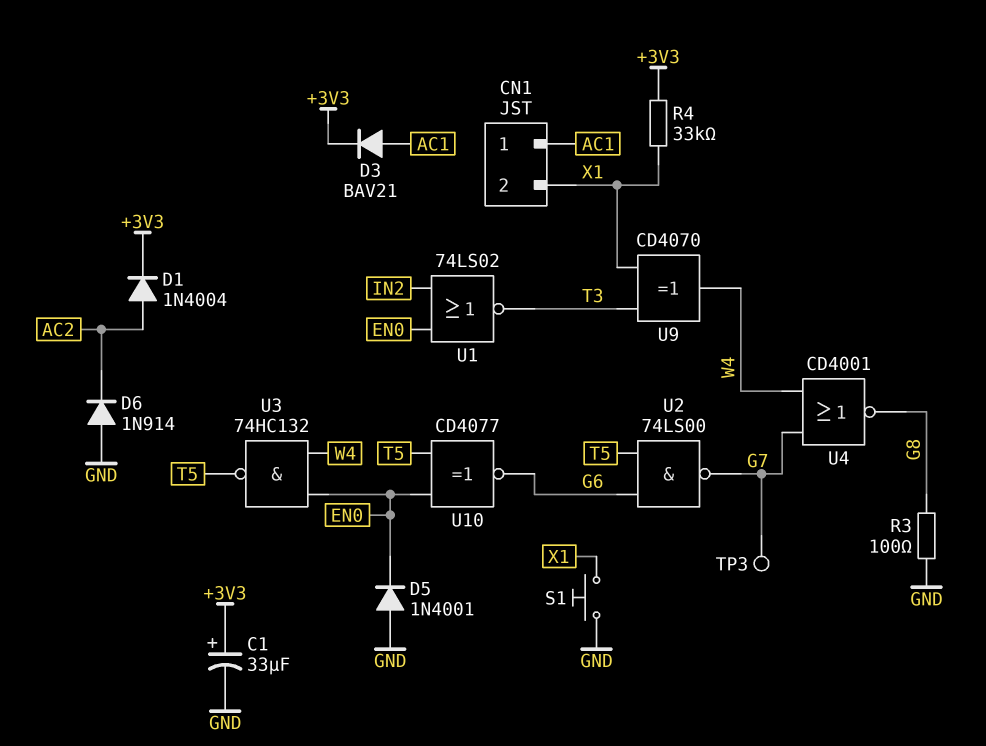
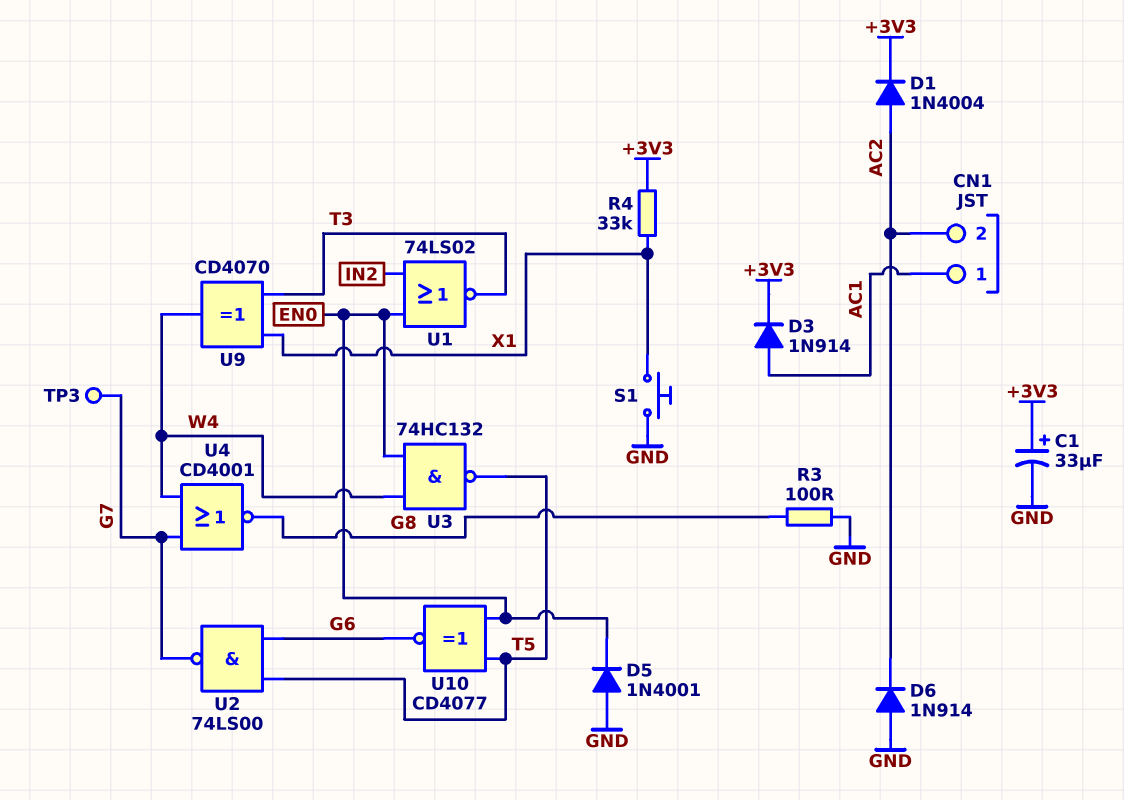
CN1 pin 2: X1 -> AC2
D3: diode BAV21 (A AC1, K +3V3) -> diode 1N914 (A AC1, K +3V3)

